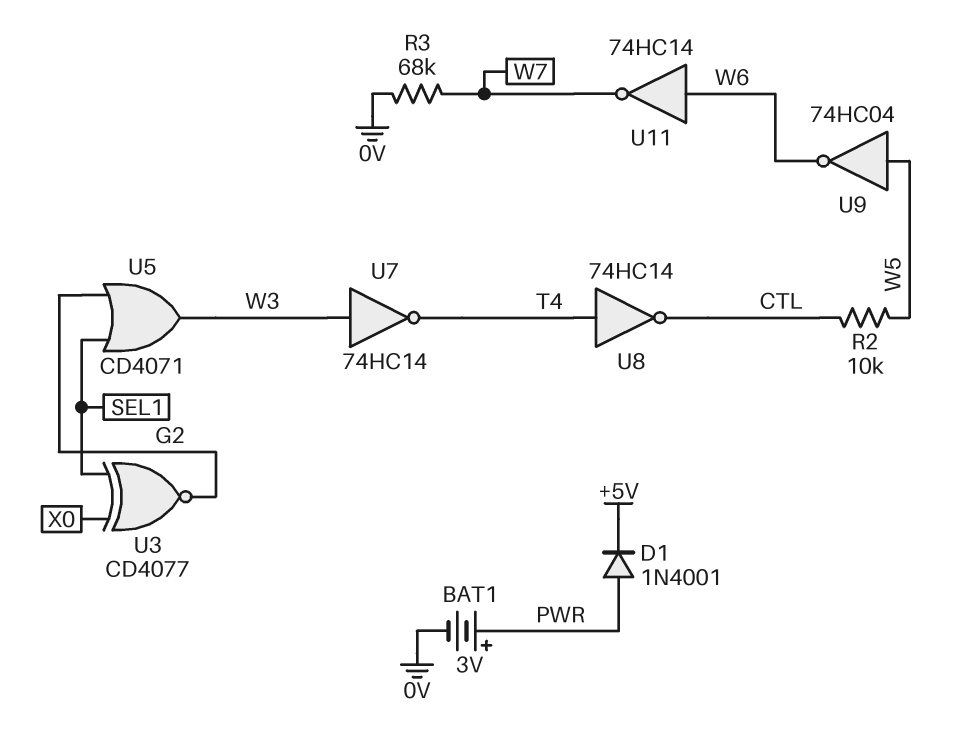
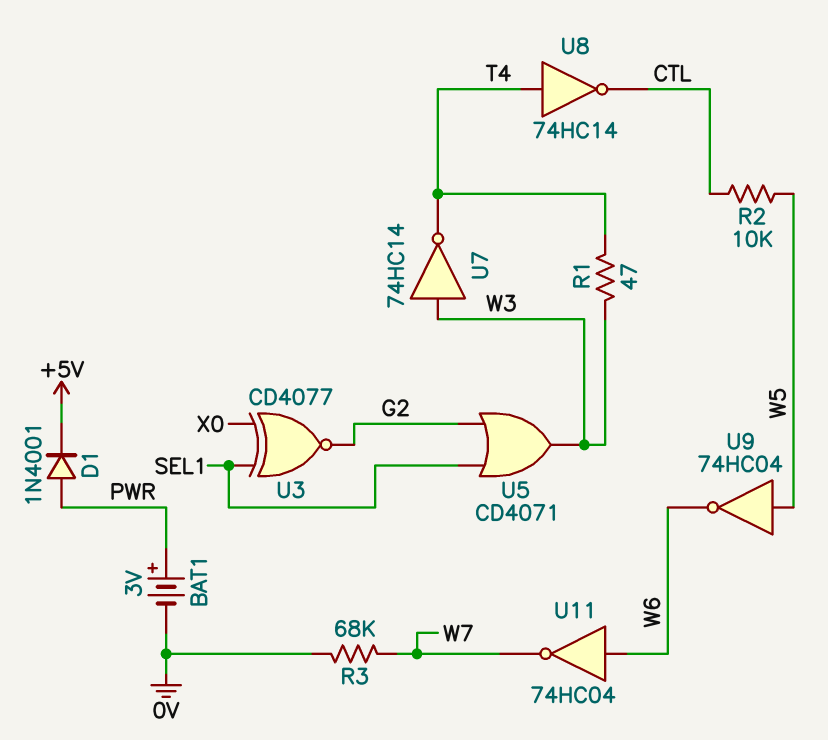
R1: none -> 47 (T4, W3)
U11: NOT 74HC14 (in W6, out W7) -> NOT 74HC04 (in W6, out W7)

